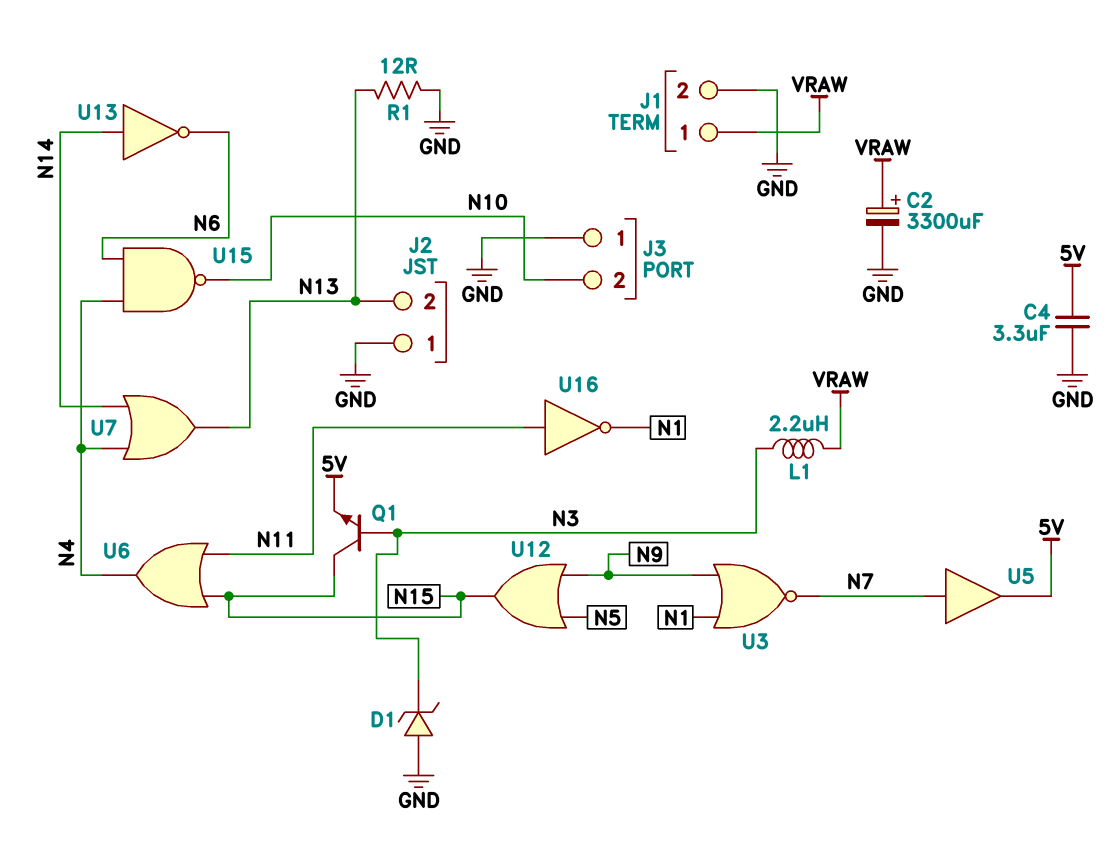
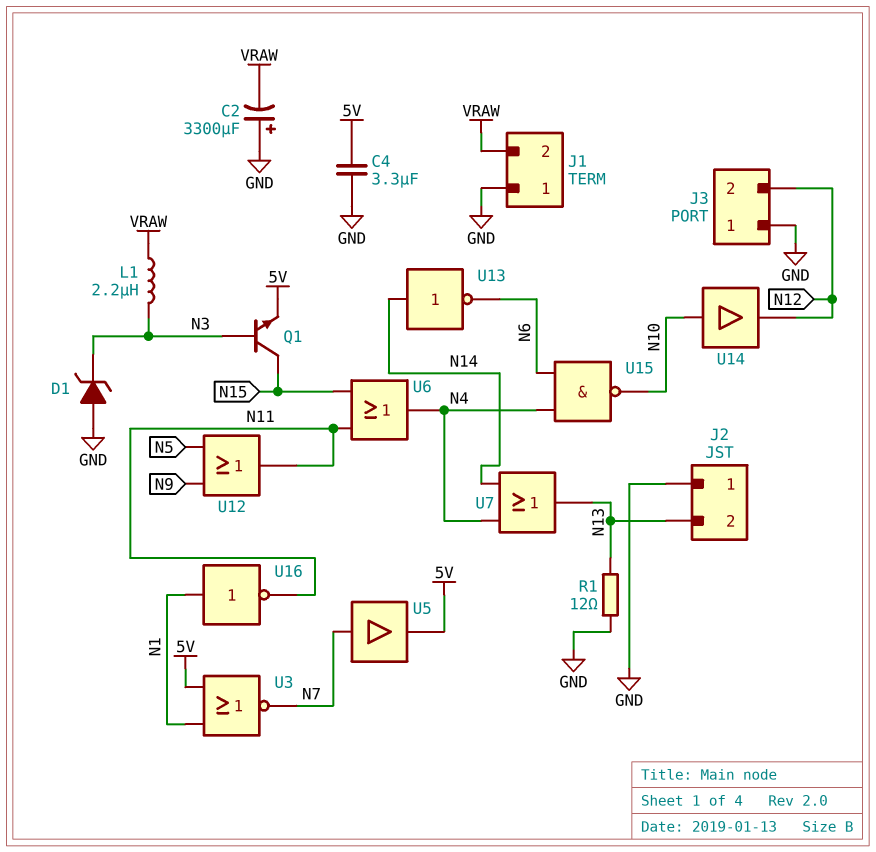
C2: 3300uF (plus VRAW, minus GND) -> 3300uF (plus GND, minus VRAW)
J1 pin 1: VRAW -> GND
J1 pin 2: GND -> VRAW
J3 pin 2: N10 -> N12
U3: NOR (in N1, in N9, out N7) -> NOR (in 5V, in N1, out N7)
U12: OR (in N5, in N9, out N15) -> OR (in N5, in N9, out N11)
U14: none -> buffer (in N10, out N12)
U16: NOT (in N11, out N1) -> NOT (in N1, out N11)

